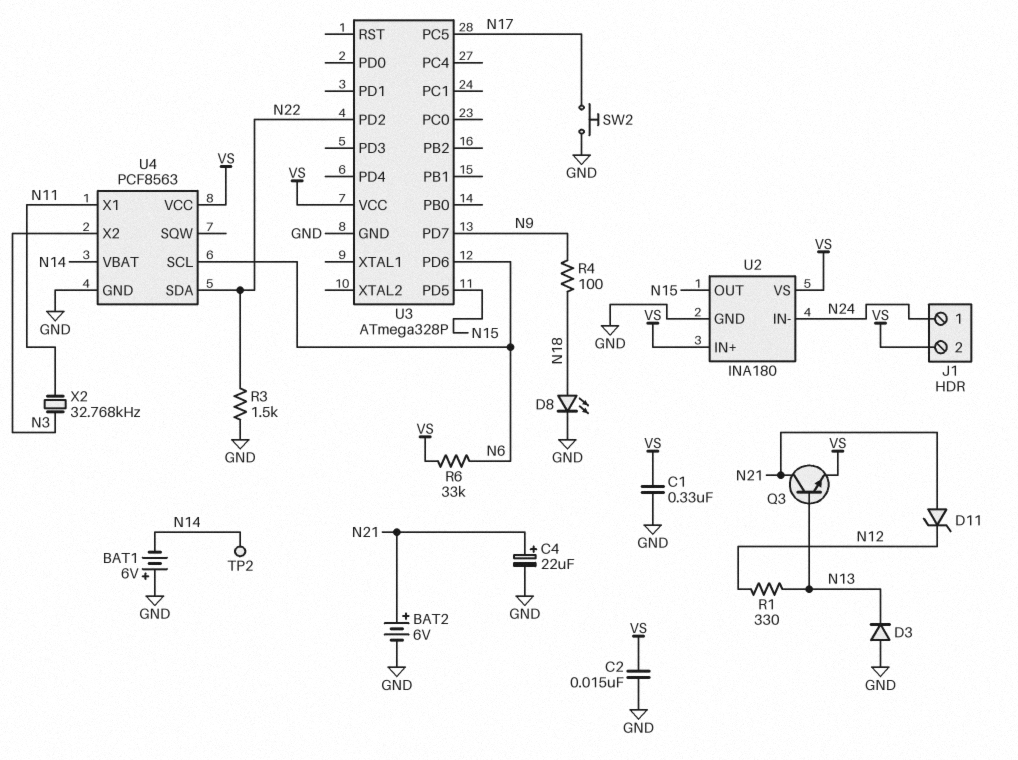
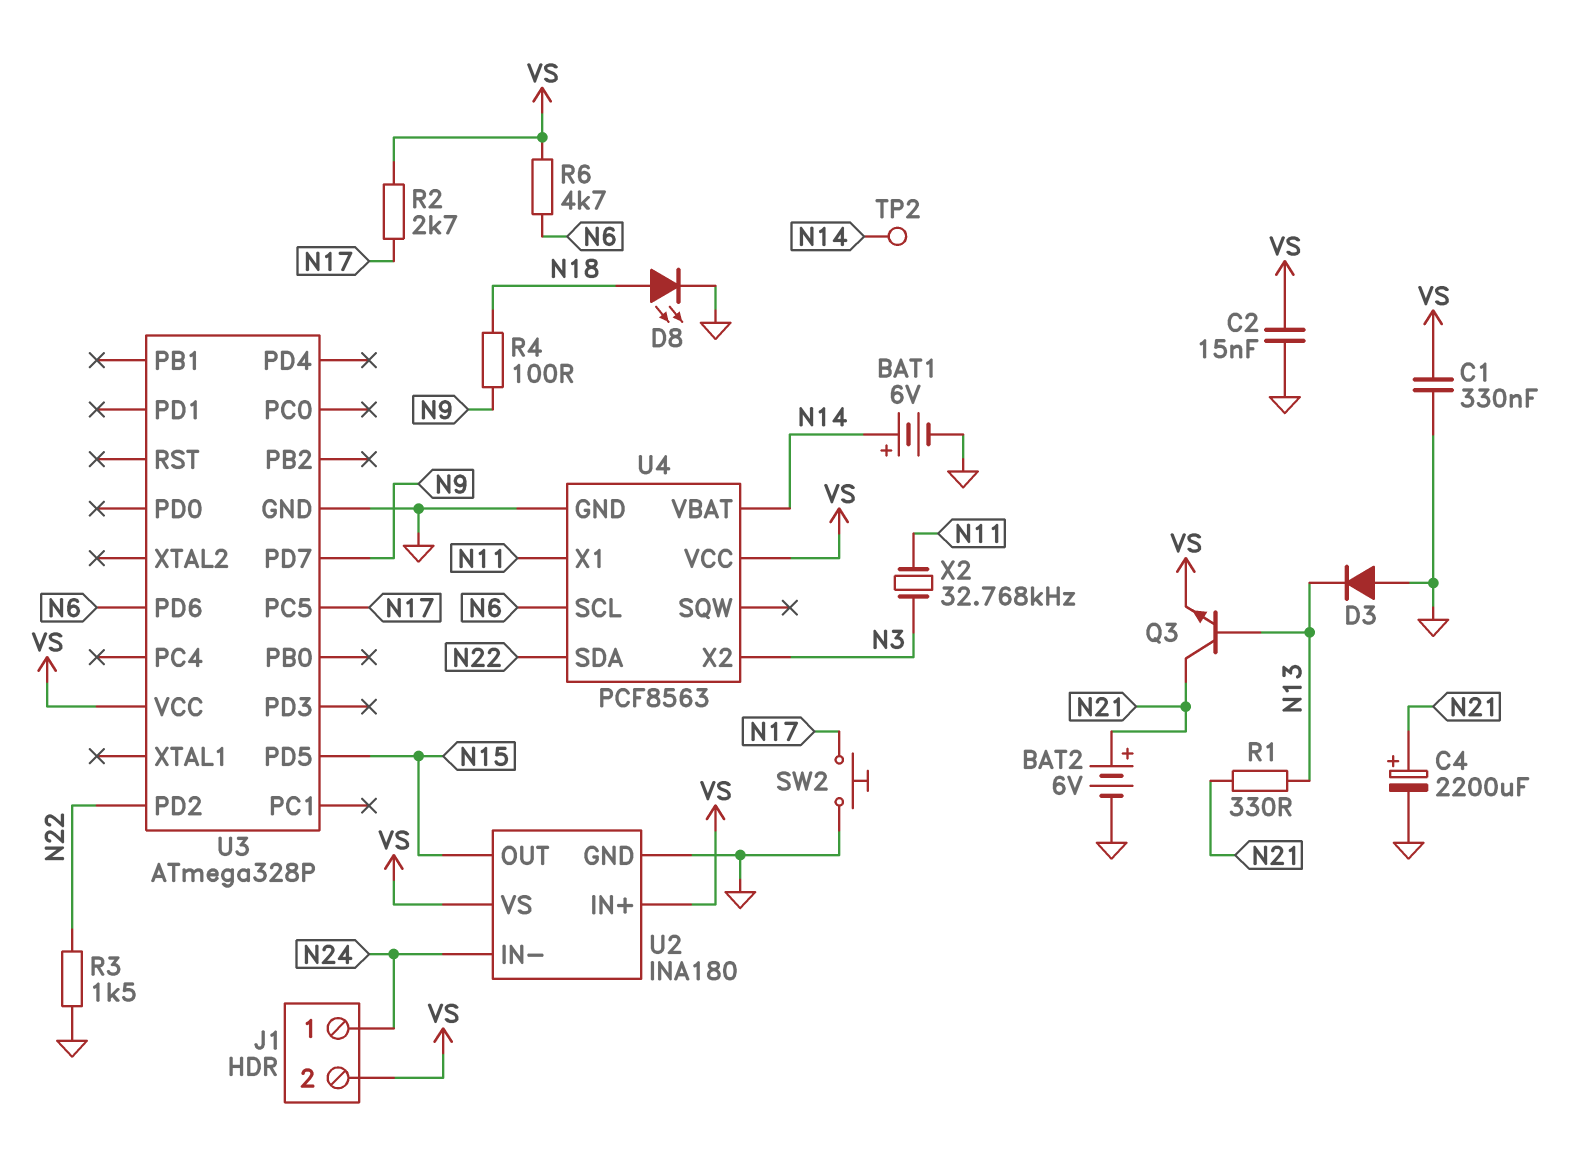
BAT1: 6V (plus GND, minus N14) -> 6V (plus N14, minus GND)
C4: 22uF (plus N21, minus GND) -> 2200uF (plus N21, minus GND)
D11: zener (A N21, K N12) -> none
R1: 330 (N12, N13) -> 330 (N13, N21)
R2: none -> 2.7k (N17, VS)
R6: 33k (N6, VS) -> 4.7k (N6, VS)

